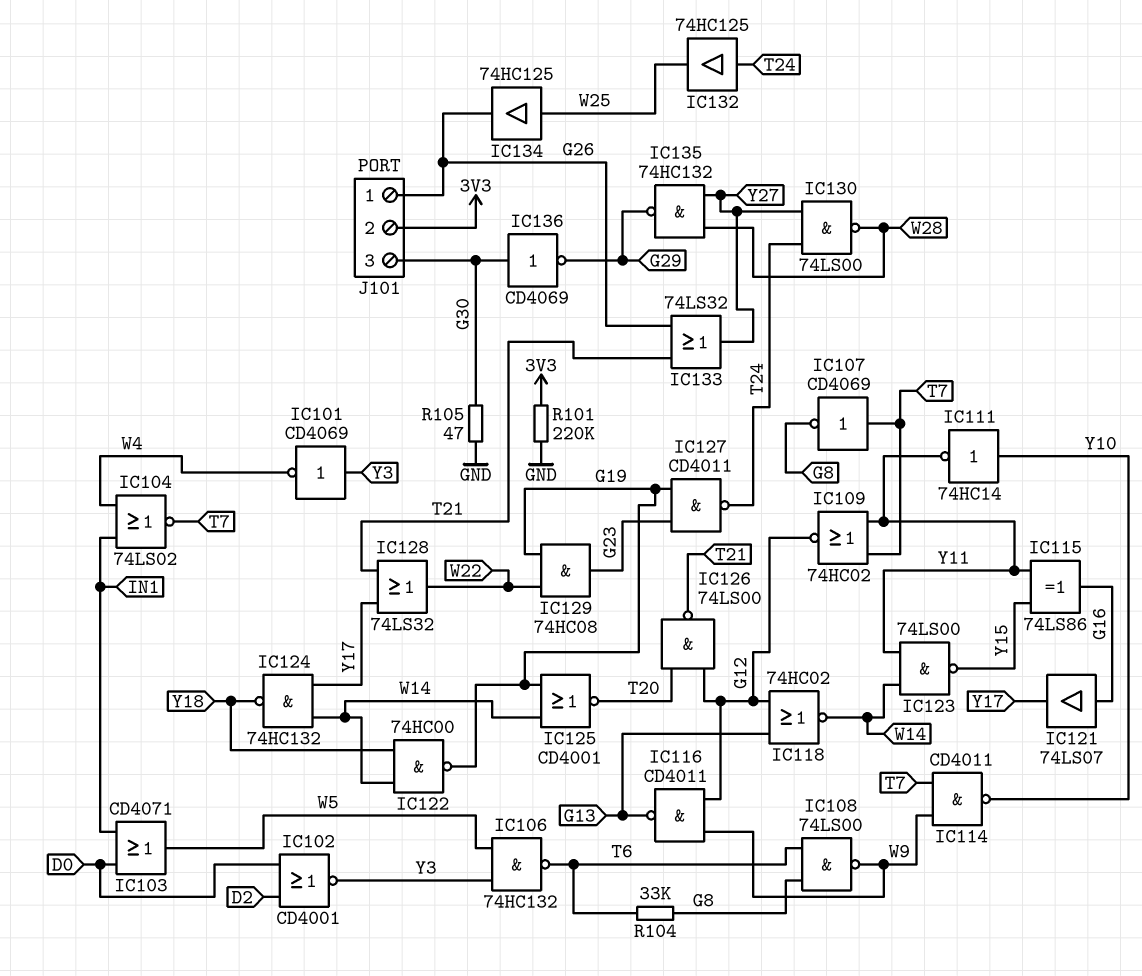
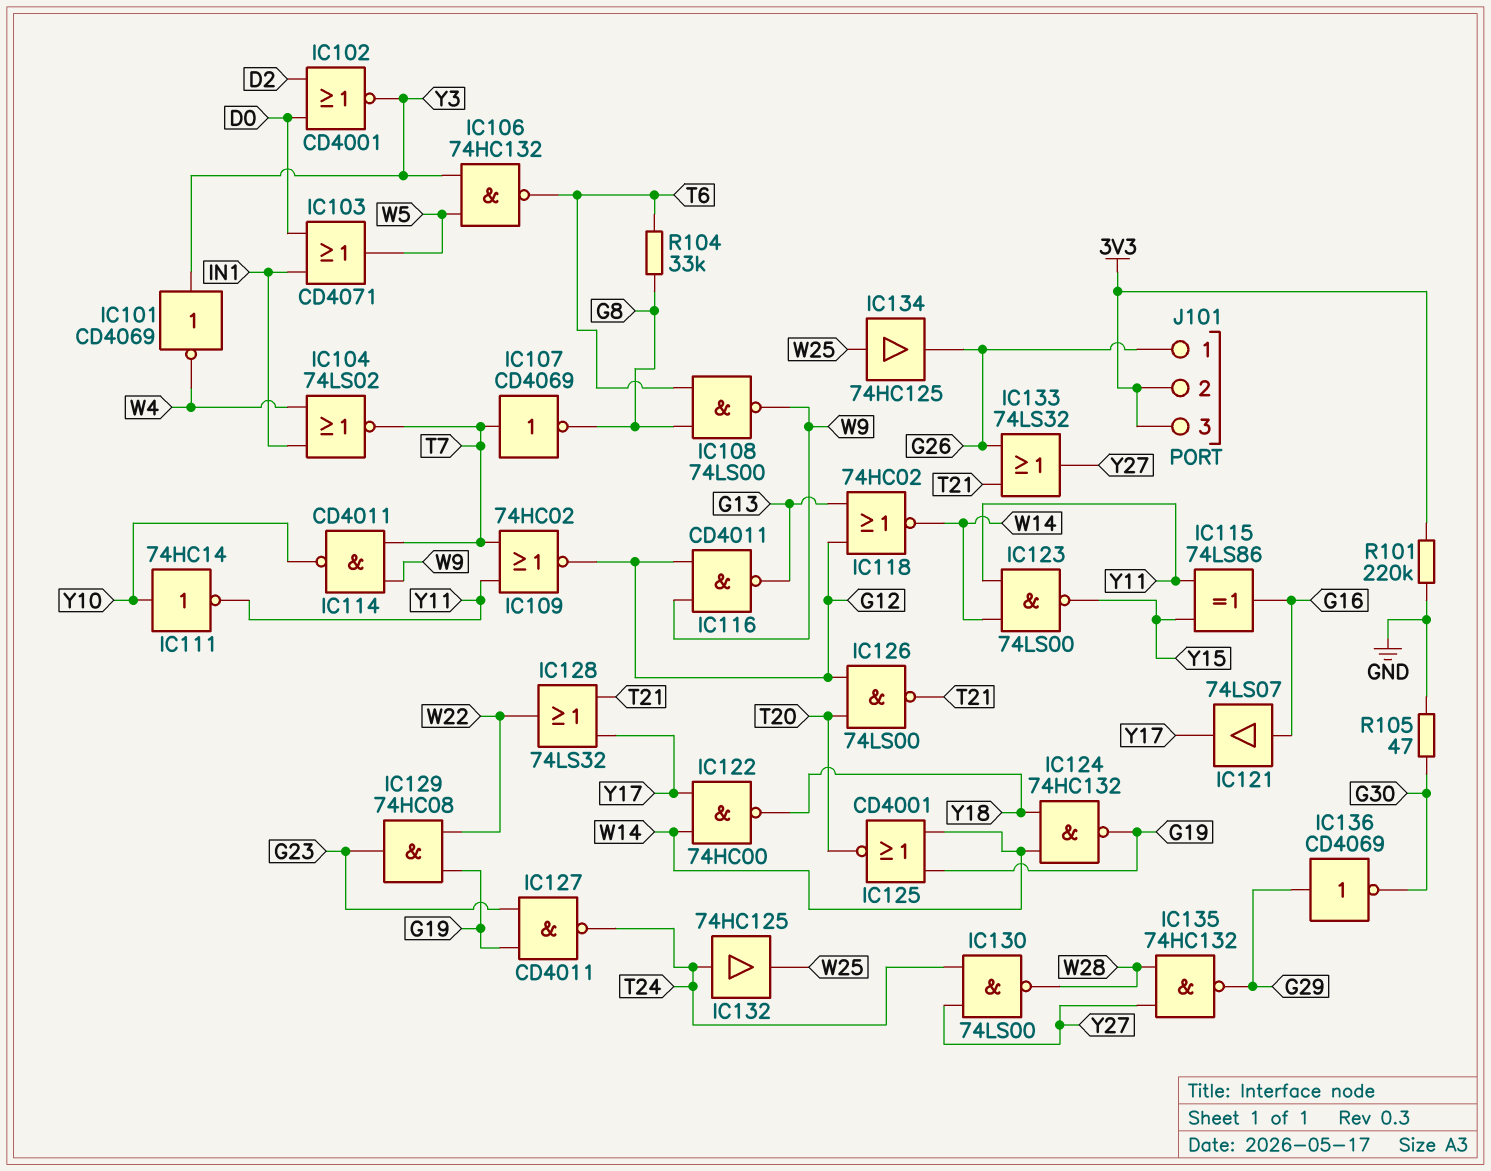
IC122: NAND 74HC00 (in W14, in Y18, out G19) -> NAND 74HC00 (in W14, in Y17, out Y18)
IC124: NAND 74HC132 (in W14, in Y17, out Y18) -> NAND 74HC132 (in W14, in Y18, out G19)
IC136: NOT CD4069 (in G30, out G29) -> NOT CD4069 (in G29, out G30)
J101 pin 3: G30 -> 3V3

